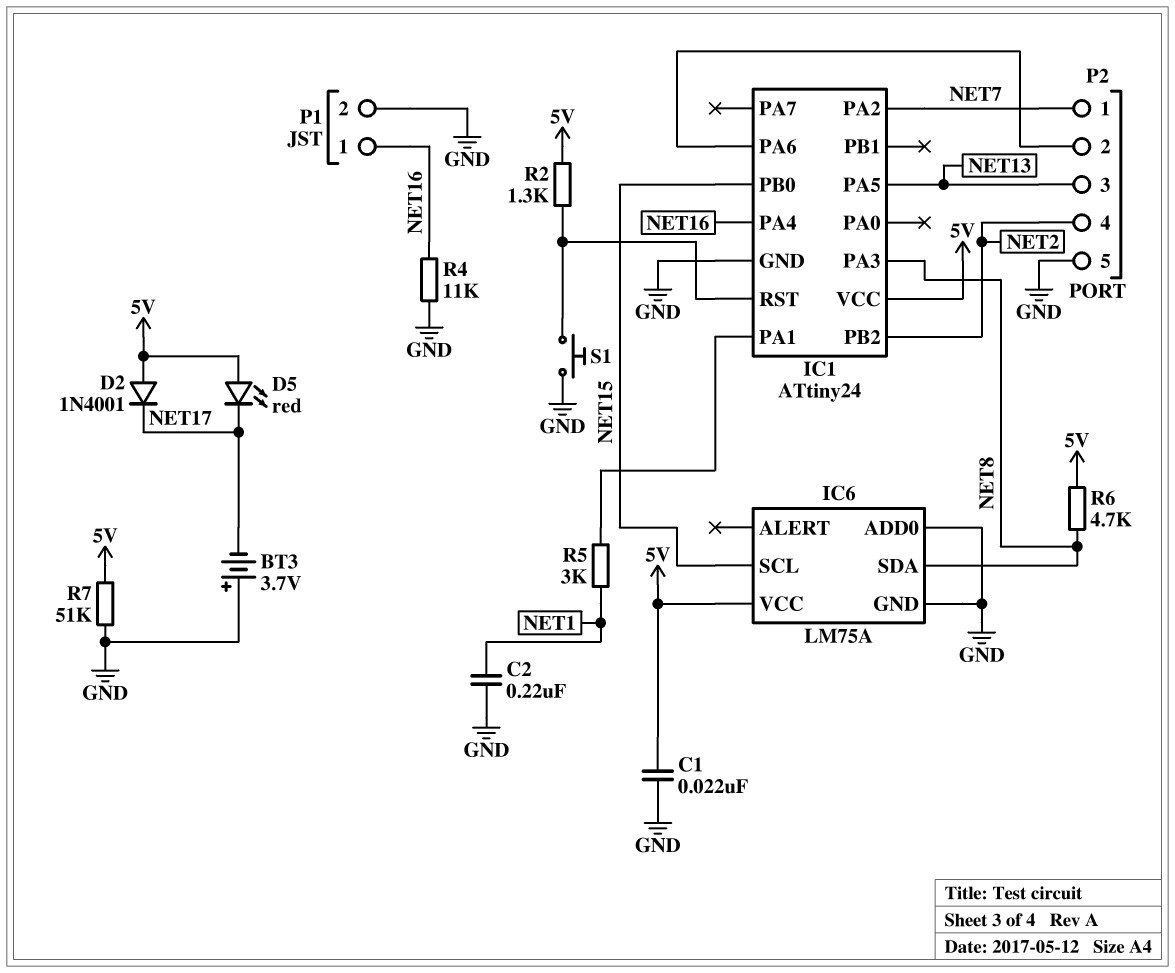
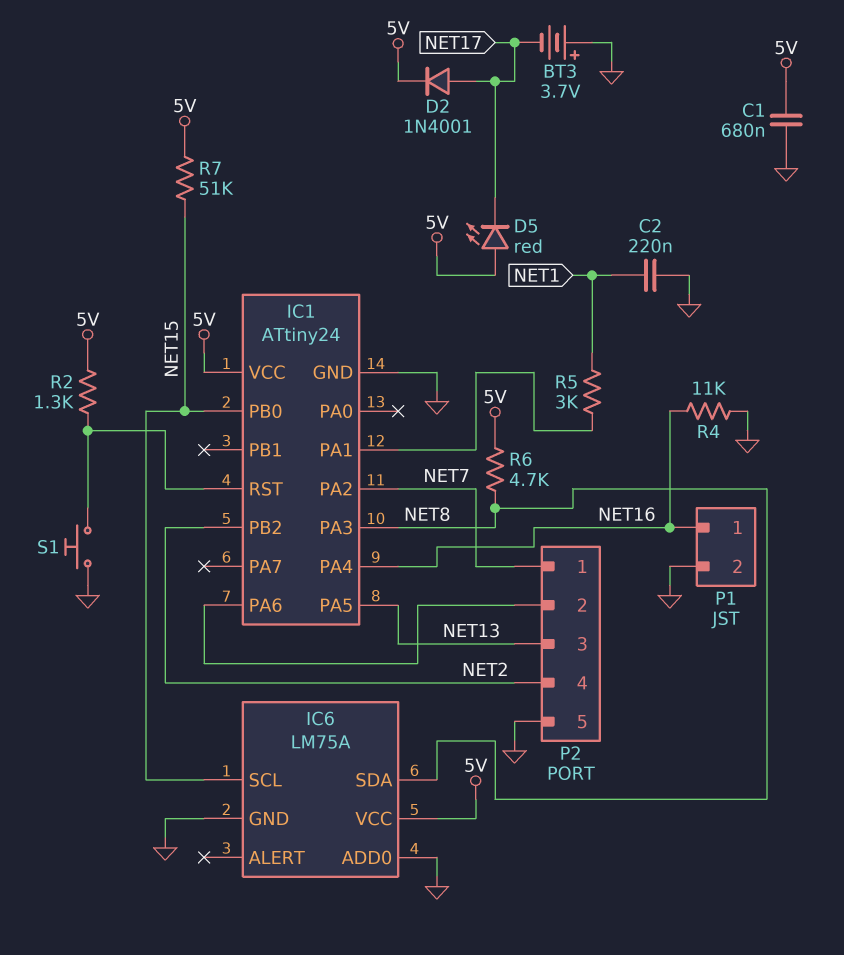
C1: 22nF (5V, GND) -> 680nF (5V, GND)
D2: diode 1N4001 (A 5V, K NET17) -> diode 1N4001 (A NET17, K 5V)
R7: 51k (5V, GND) -> 51k (5V, NET15)

